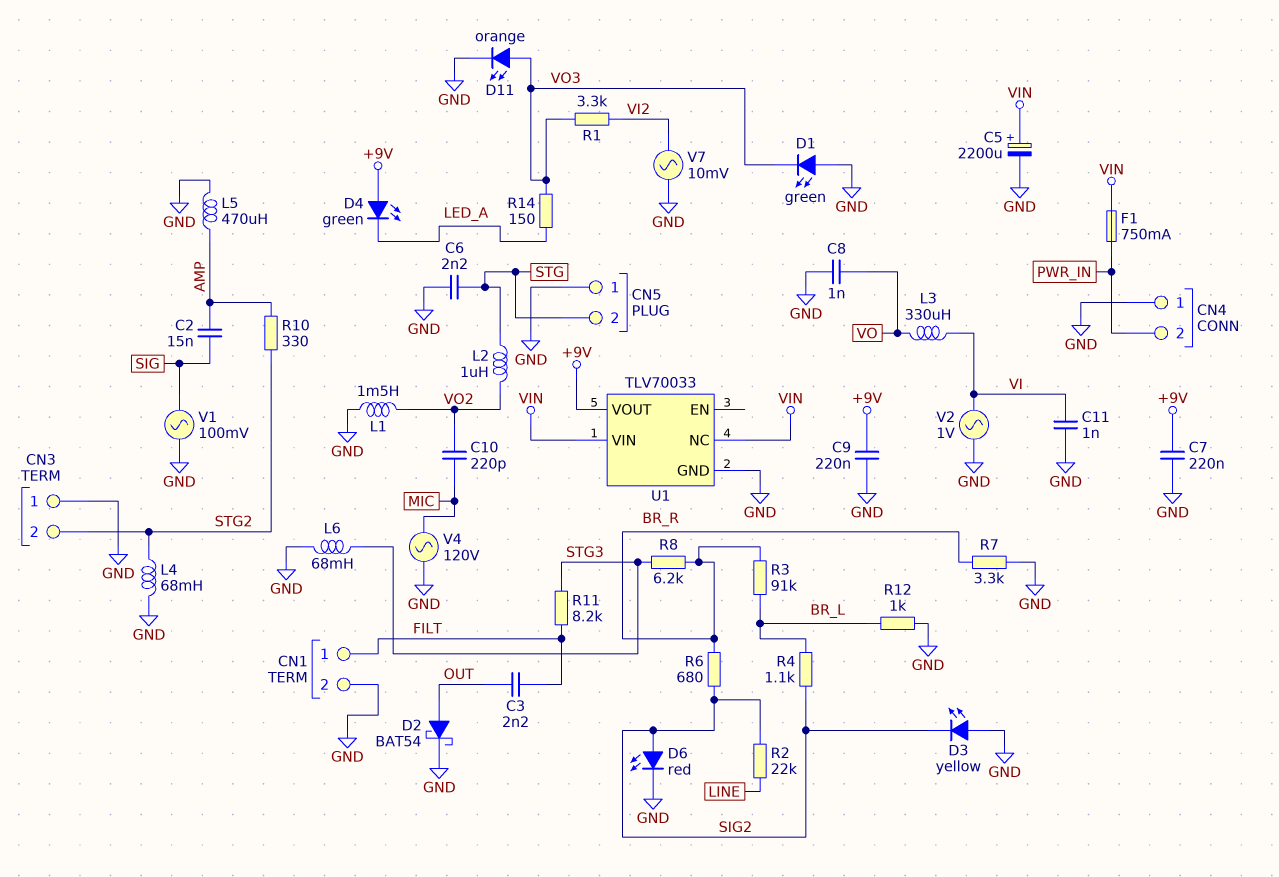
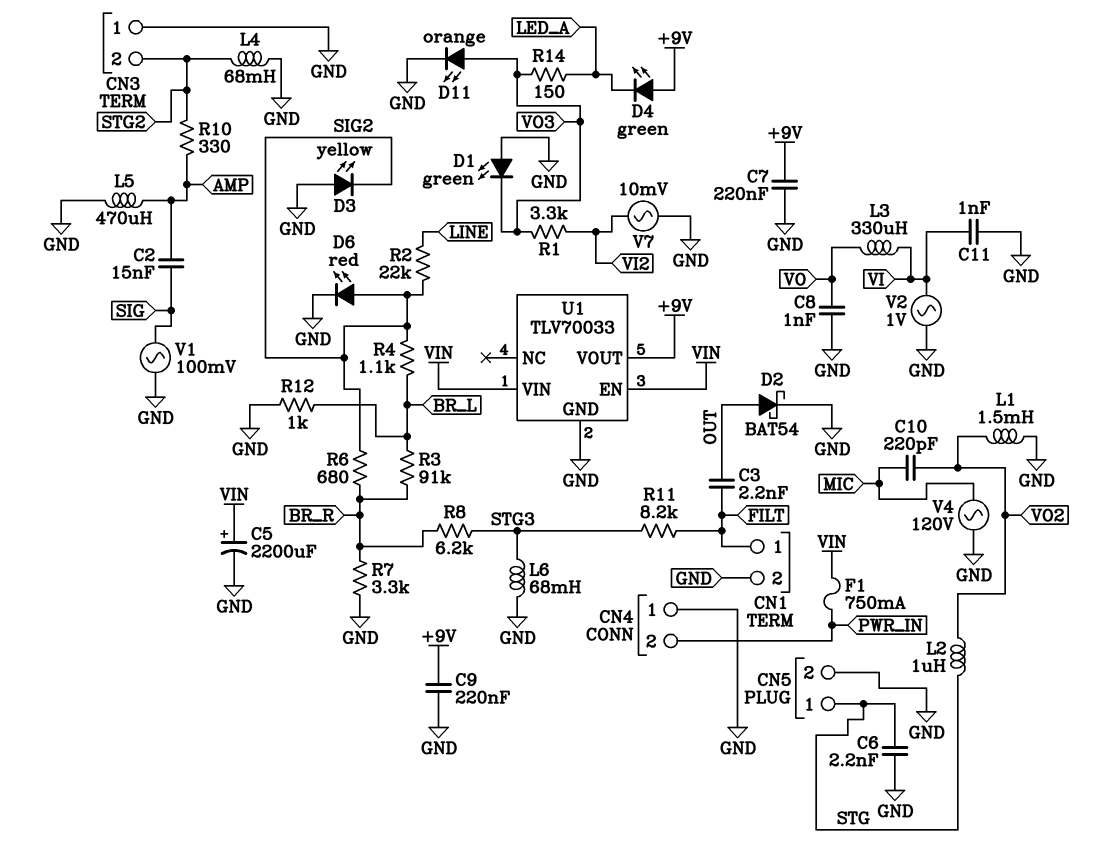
CN5 pin 1: GND -> STG
CN5 pin 2: STG -> GND
U1 pin EN: none -> VIN
U1 pin NC: VIN -> none

